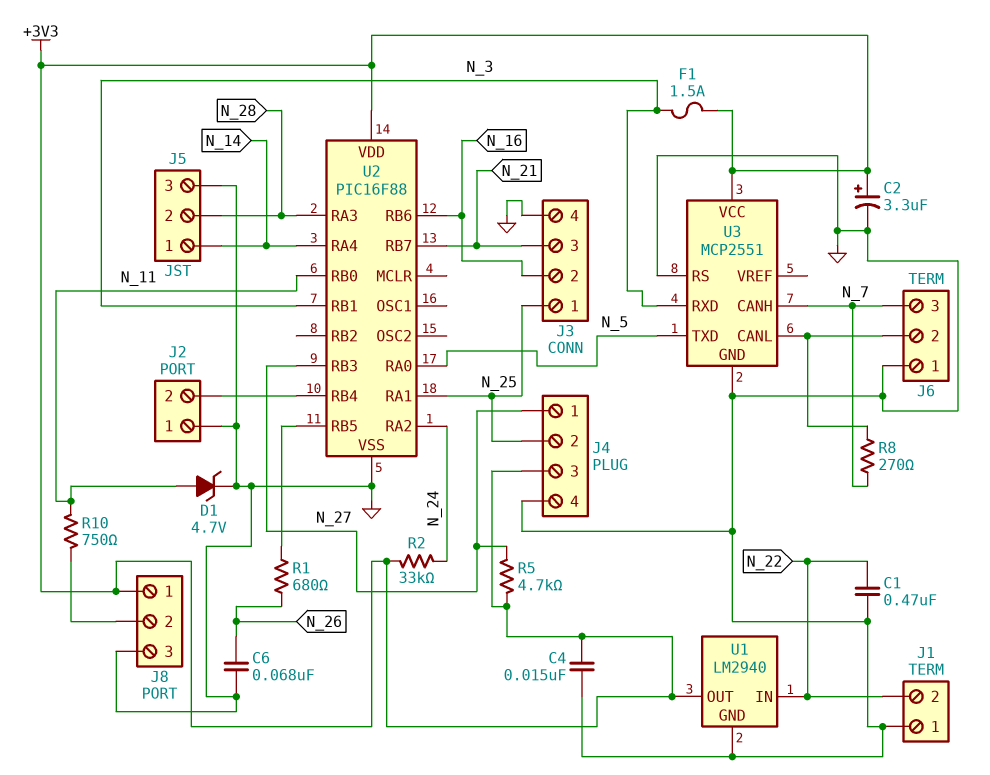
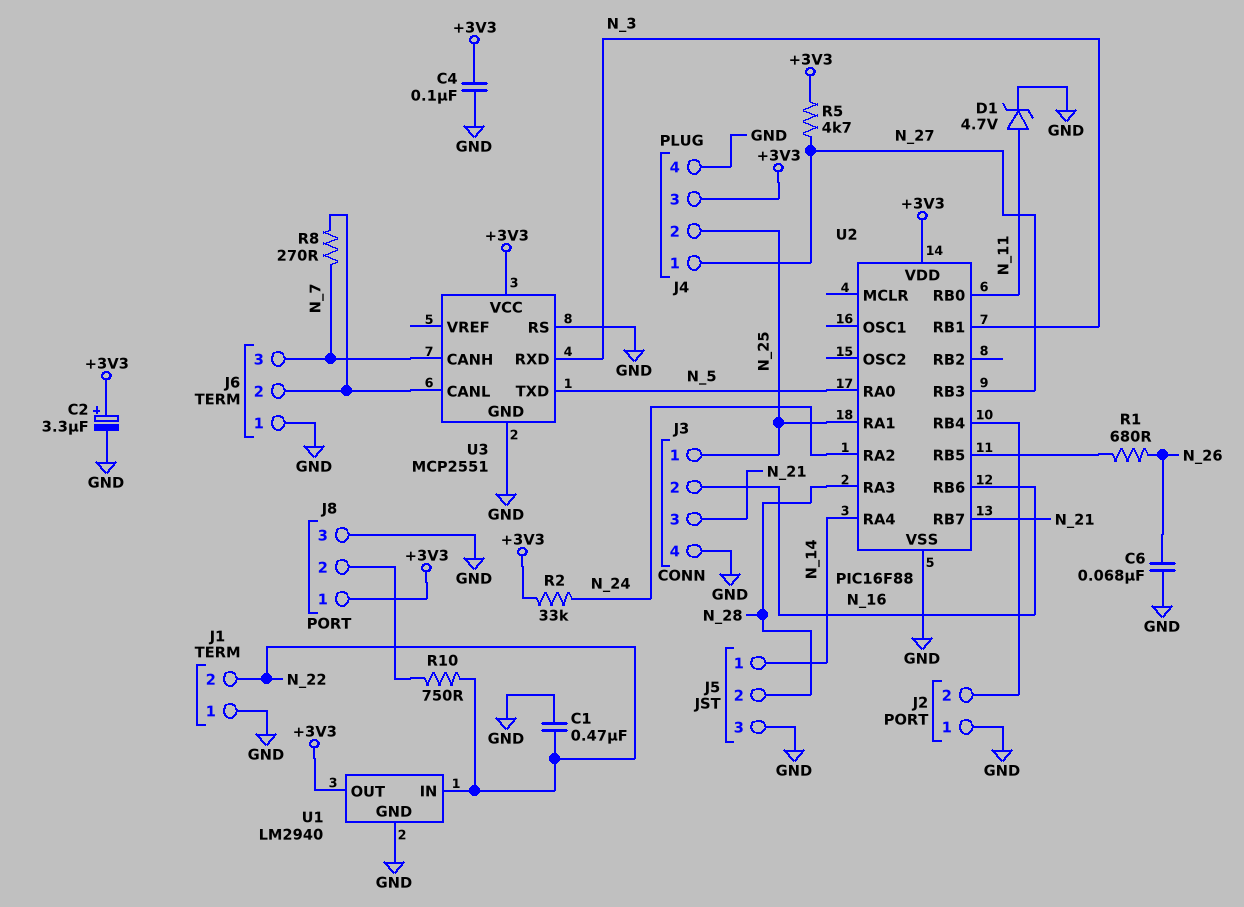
C4: 15nF (+3V3, GND) -> 100nF (+3V3, GND)
F1: 1.5A (+3V3, N_3) -> none
R10: 750 (J8/2, N_11) -> 750 (J8/2, N_22)

